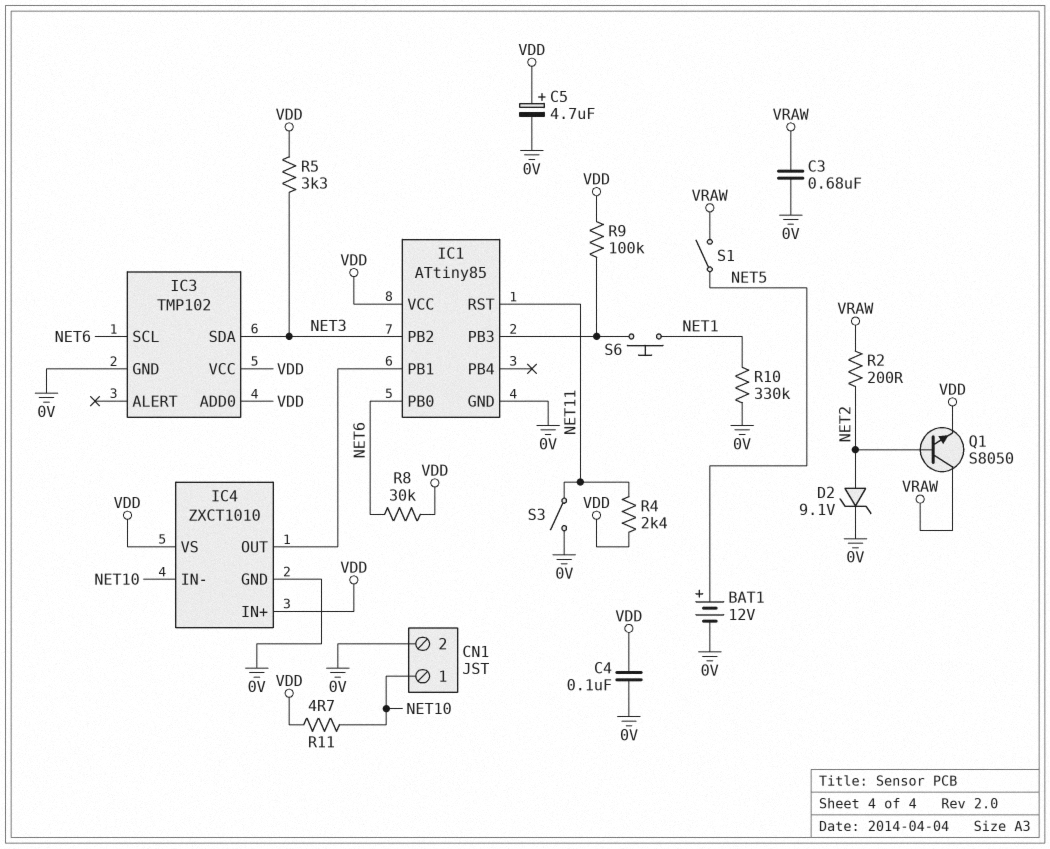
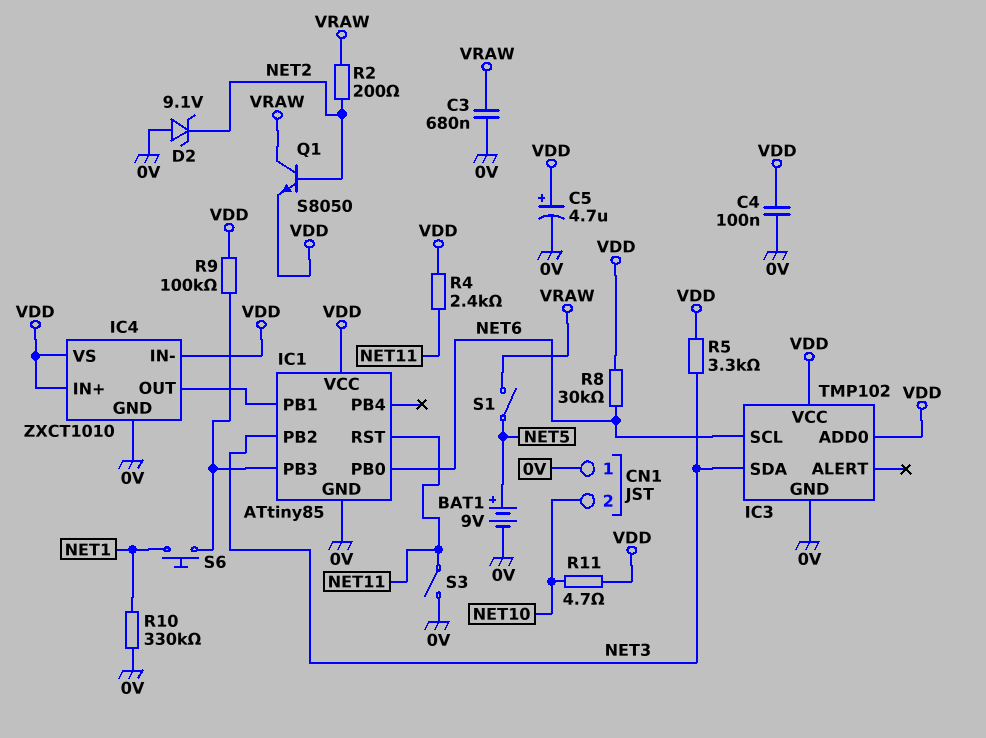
BAT1: 12V (plus NET5, minus 0V) -> 9V (plus NET5, minus 0V)
CN1 pin 1: NET10 -> 0V
CN1 pin 2: 0V -> NET10
D2: zener 9.1V (A NET2, K 0V) -> zener 9.1V (A 0V, K NET2)
IC4 pin IN-: NET10 -> VDD

